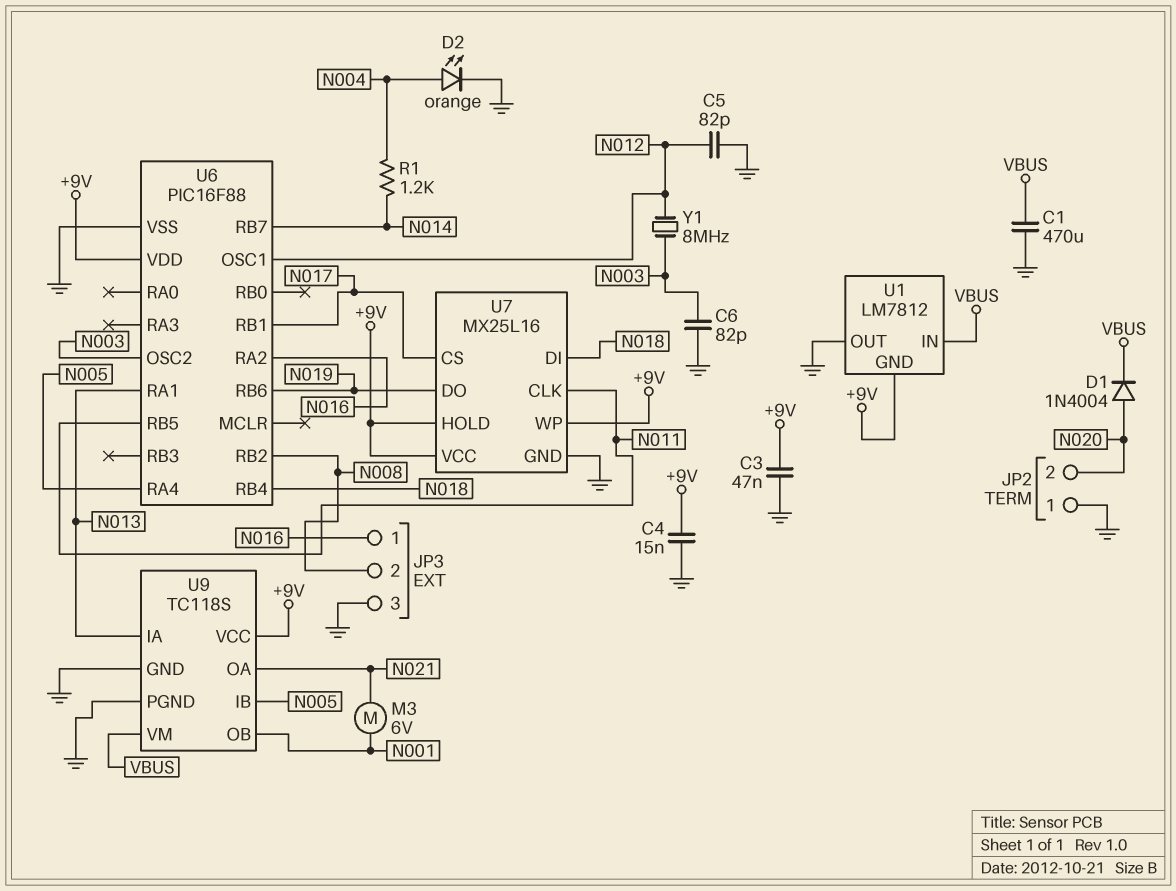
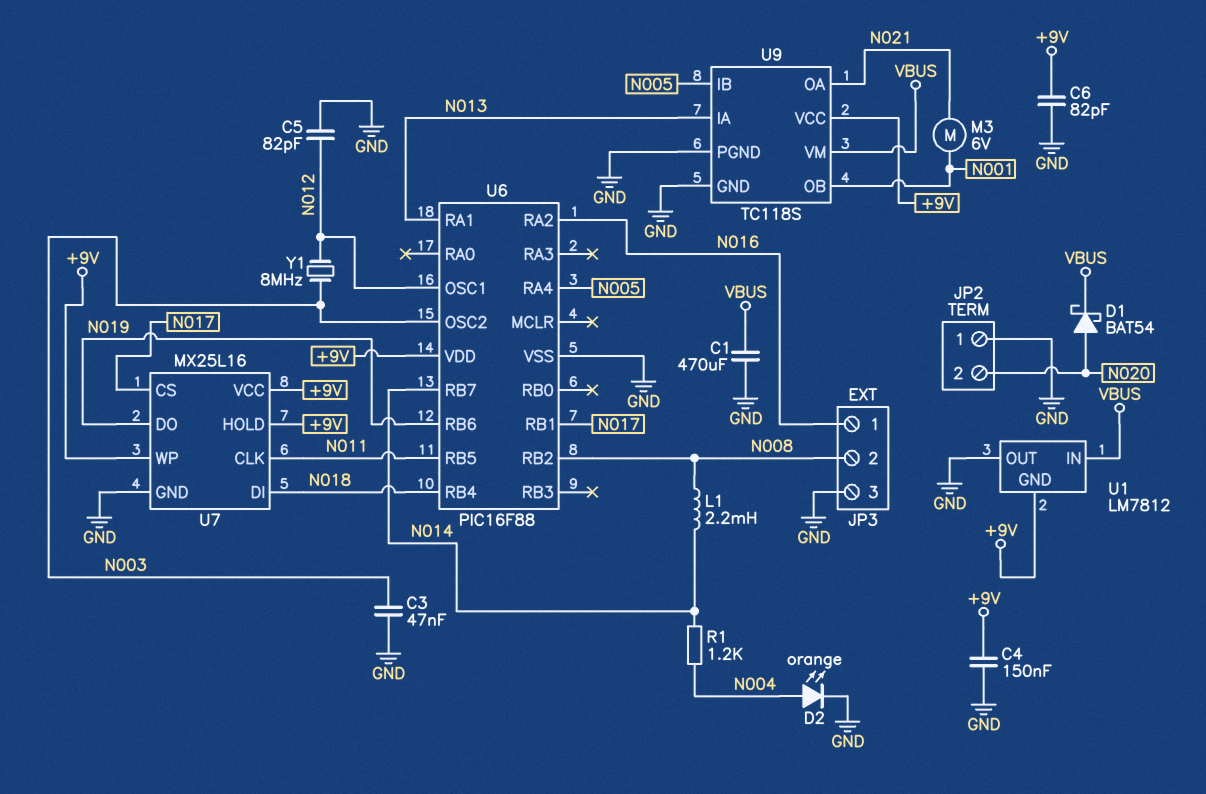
C3: 47nF (+9V, GND) -> 47nF (GND, N003)
C4: 15nF (+9V, GND) -> 150nF (+9V, GND)
C6: 82pF (GND, N003) -> 82pF (+9V, GND)
D1: diode 1N4004 (A N020, K VBUS) -> schottky BAT54 (A N020, K VBUS)
L1: none -> 2.2mH (N008, N014)

